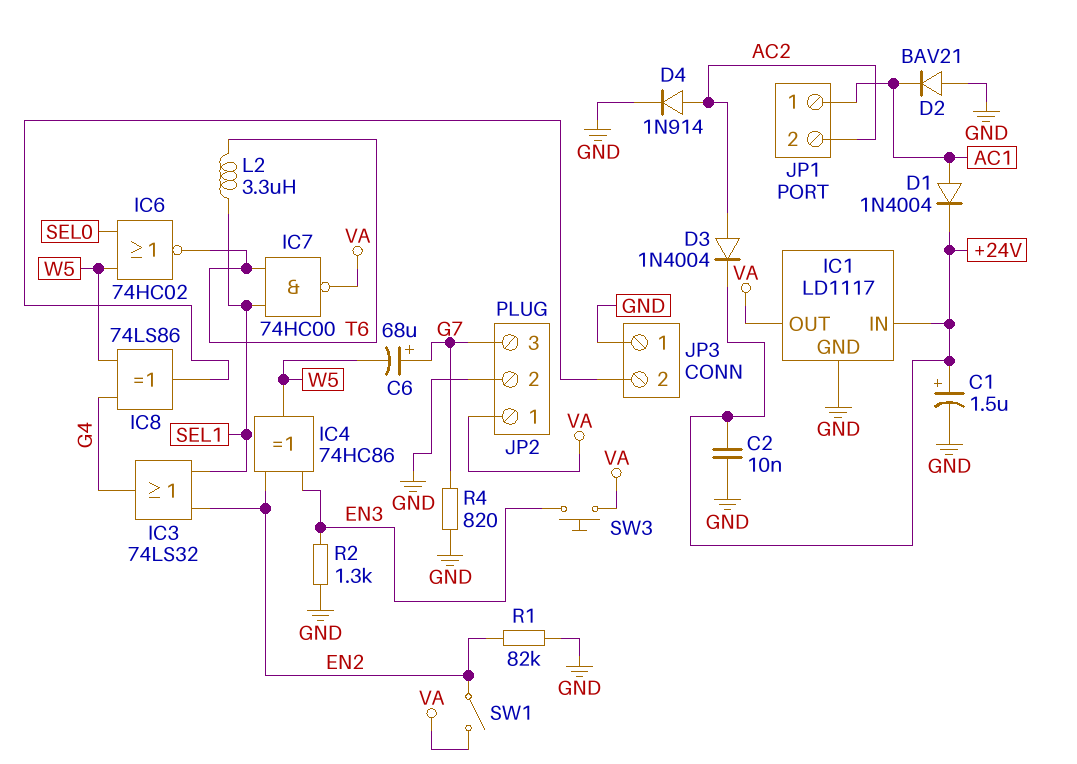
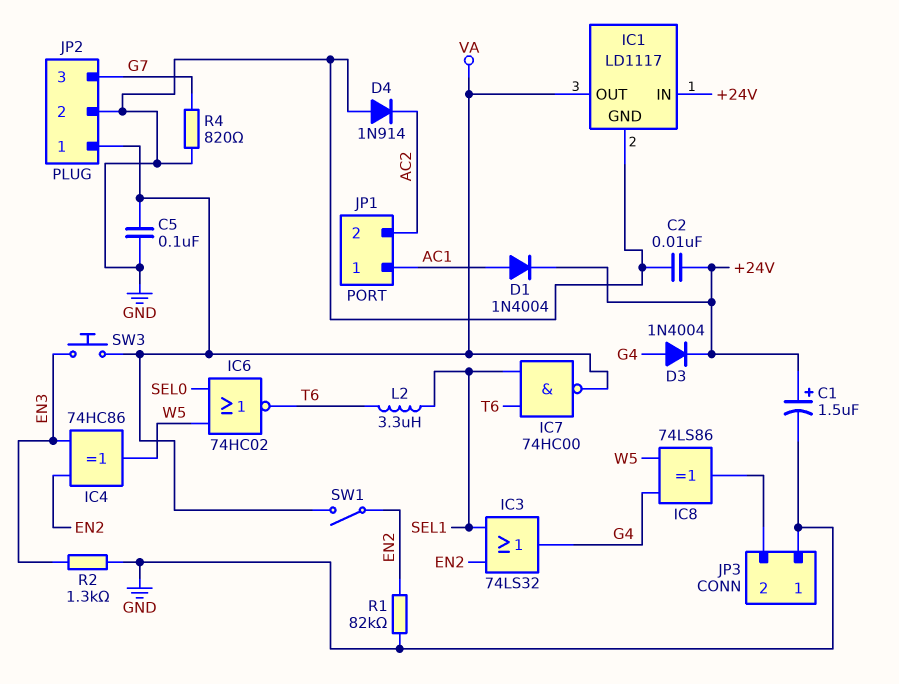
C5: none -> 100nF (GND, VA)
C6: 68uF (plus G7, minus W5) -> none
D2: diode BAV21 (A GND, K AC1) -> none
D3: diode 1N4004 (A AC2, K +24V) -> diode 1N4004 (A G4, K +24V)
D4: diode 1N914 (A AC2, K GND) -> diode 1N914 (A GND, K AC2)

